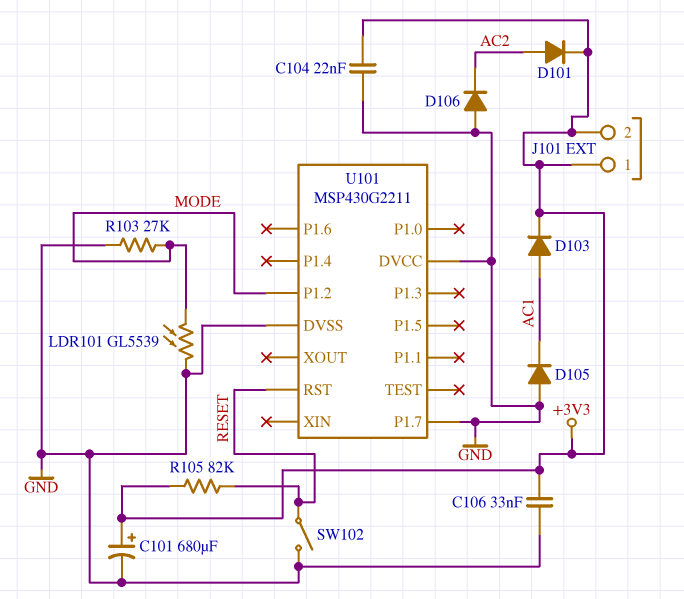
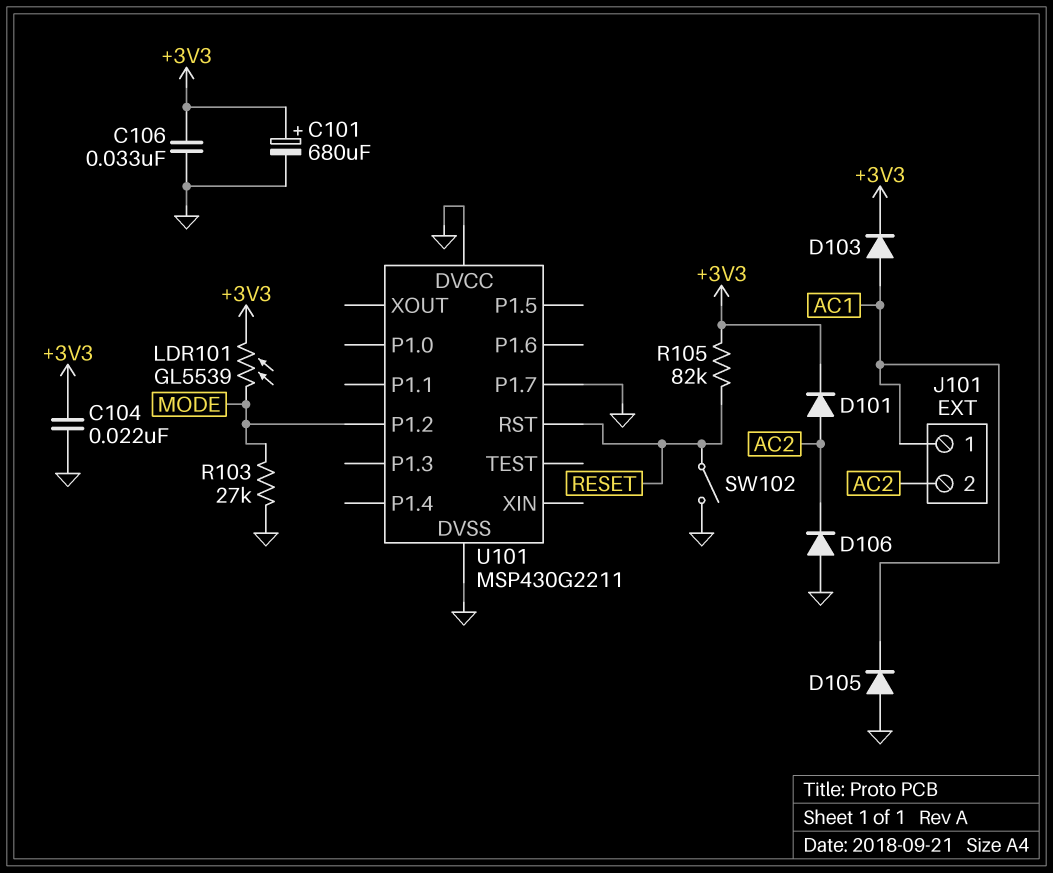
J101 pin 1: +3V3 -> AC1
J101 pin 2: +3V3 -> AC2
LDR101: GL5539 (GND, MODE) -> GL5539 (+3V3, MODE)

